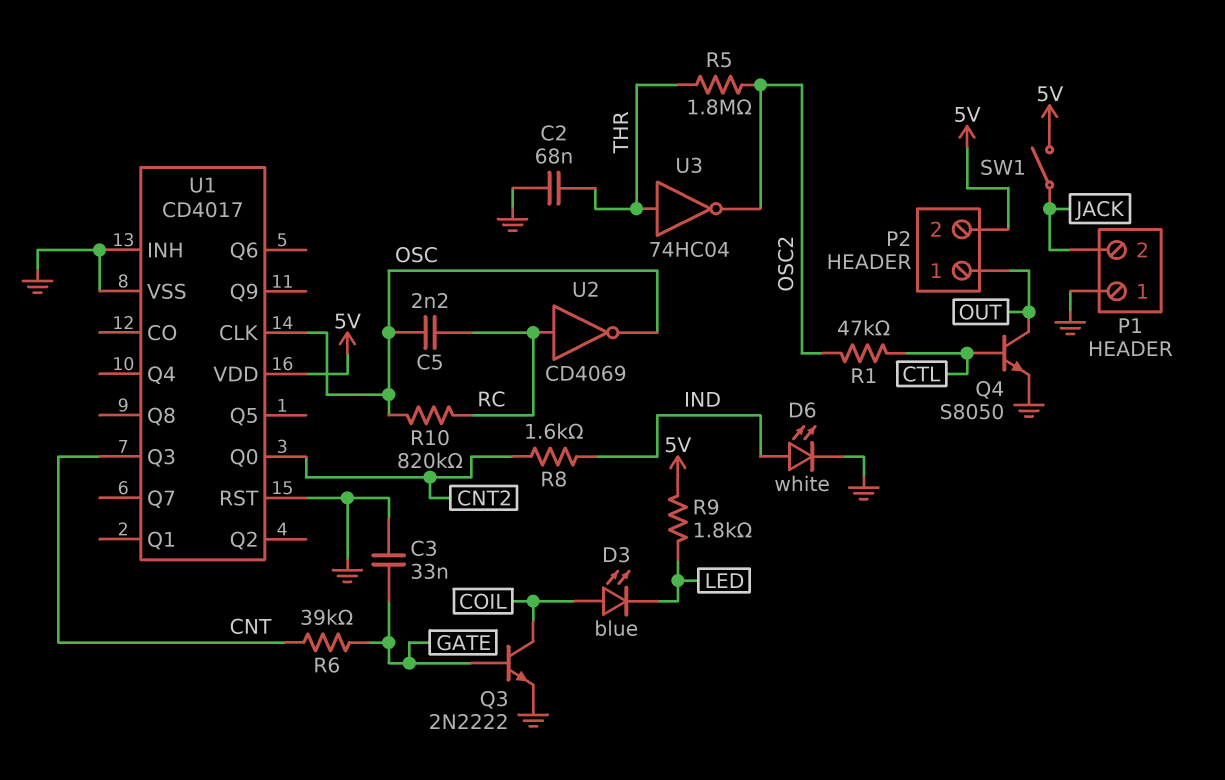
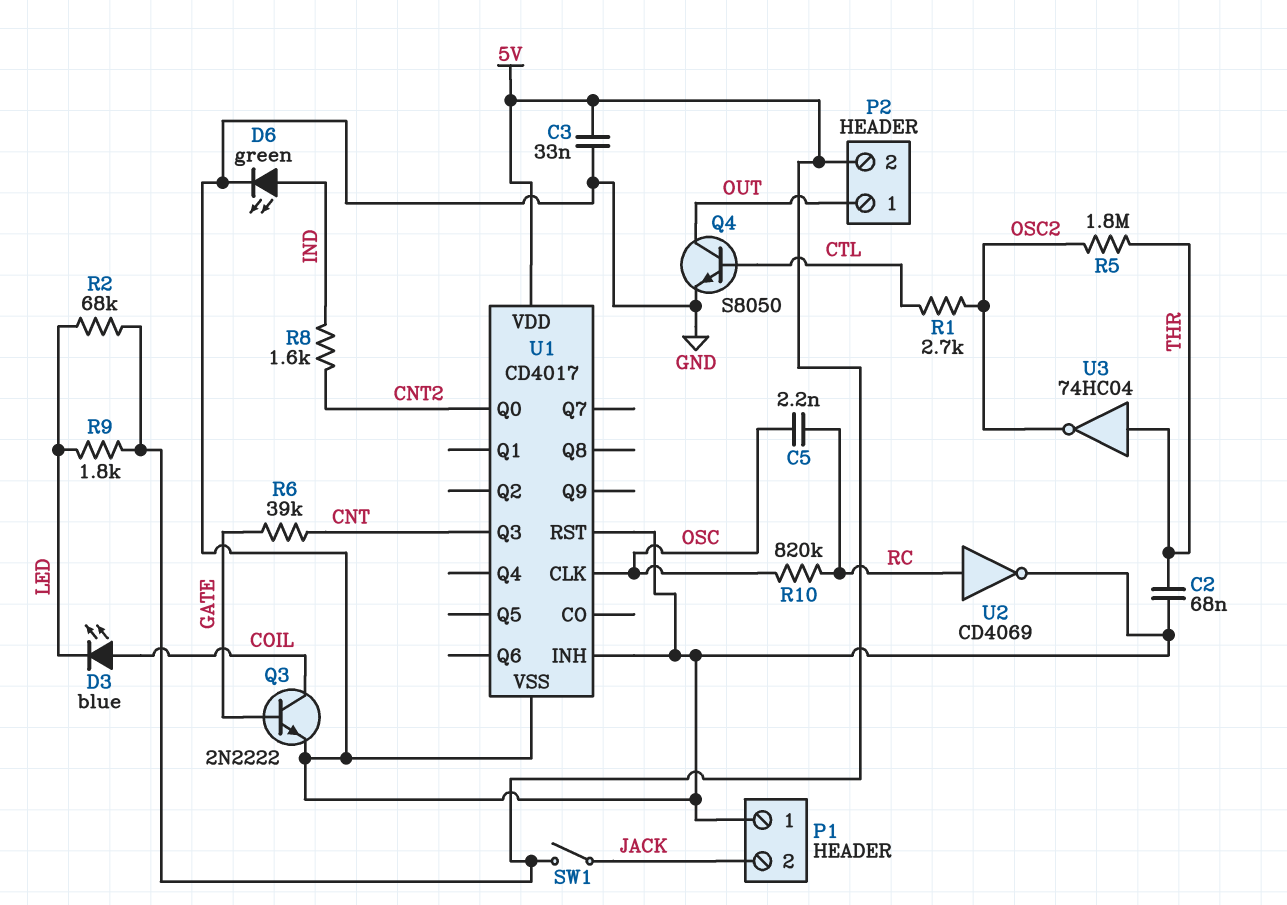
C3: 33nF (GATE, GND) -> 33nF (5V, GND)
D6: LED white (A IND, K GND) -> LED green (A IND, K GND)
R1: 47k (CTL, OSC2) -> 2.7k (CTL, OSC2)
R2: none -> 68k (5V, LED)
U2: NOT CD4069 (in RC, out OSC) -> NOT CD4069 (in RC, out GND)

